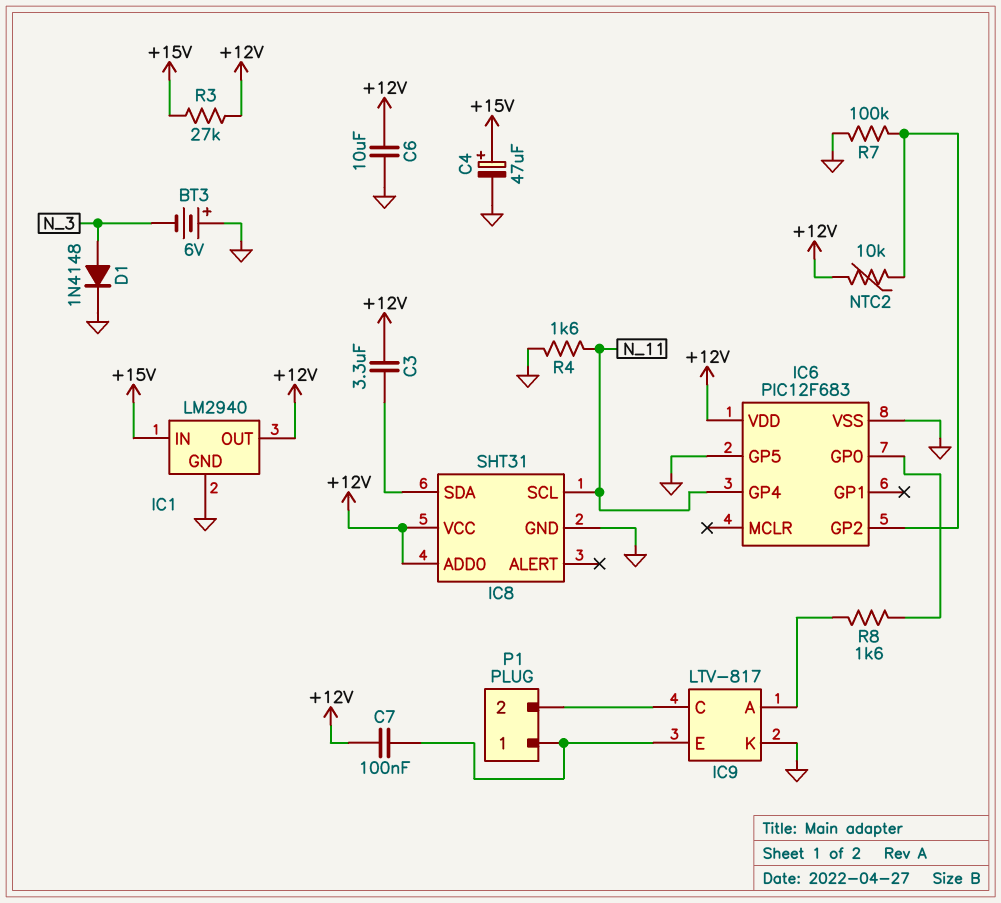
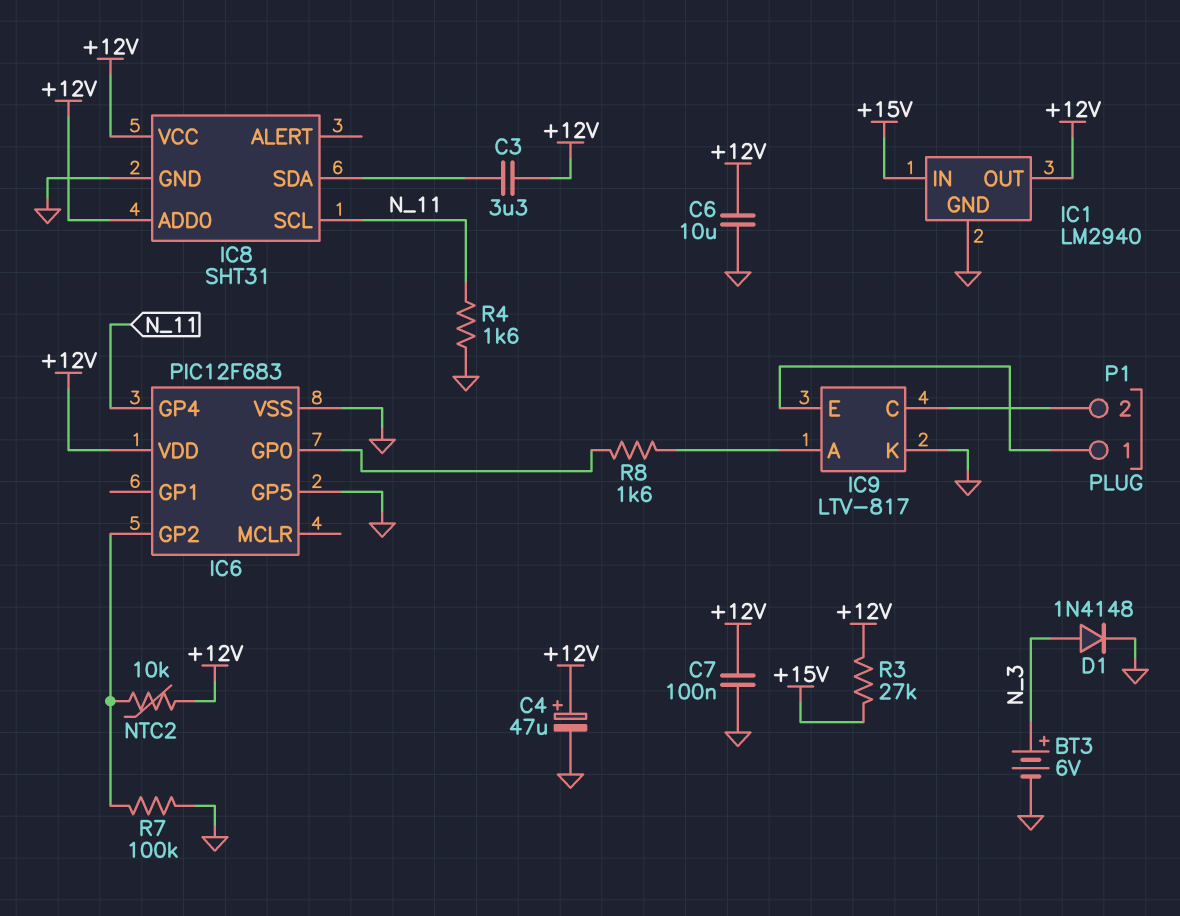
BT3: 6V (plus GND, minus N_3) -> 6V (plus N_3, minus GND)
C4: 47uF (plus +15V, minus GND) -> 47uF (plus +12V, minus GND)
C7: 100nF (+12V, IC9/E) -> 100nF (+12V, GND)

